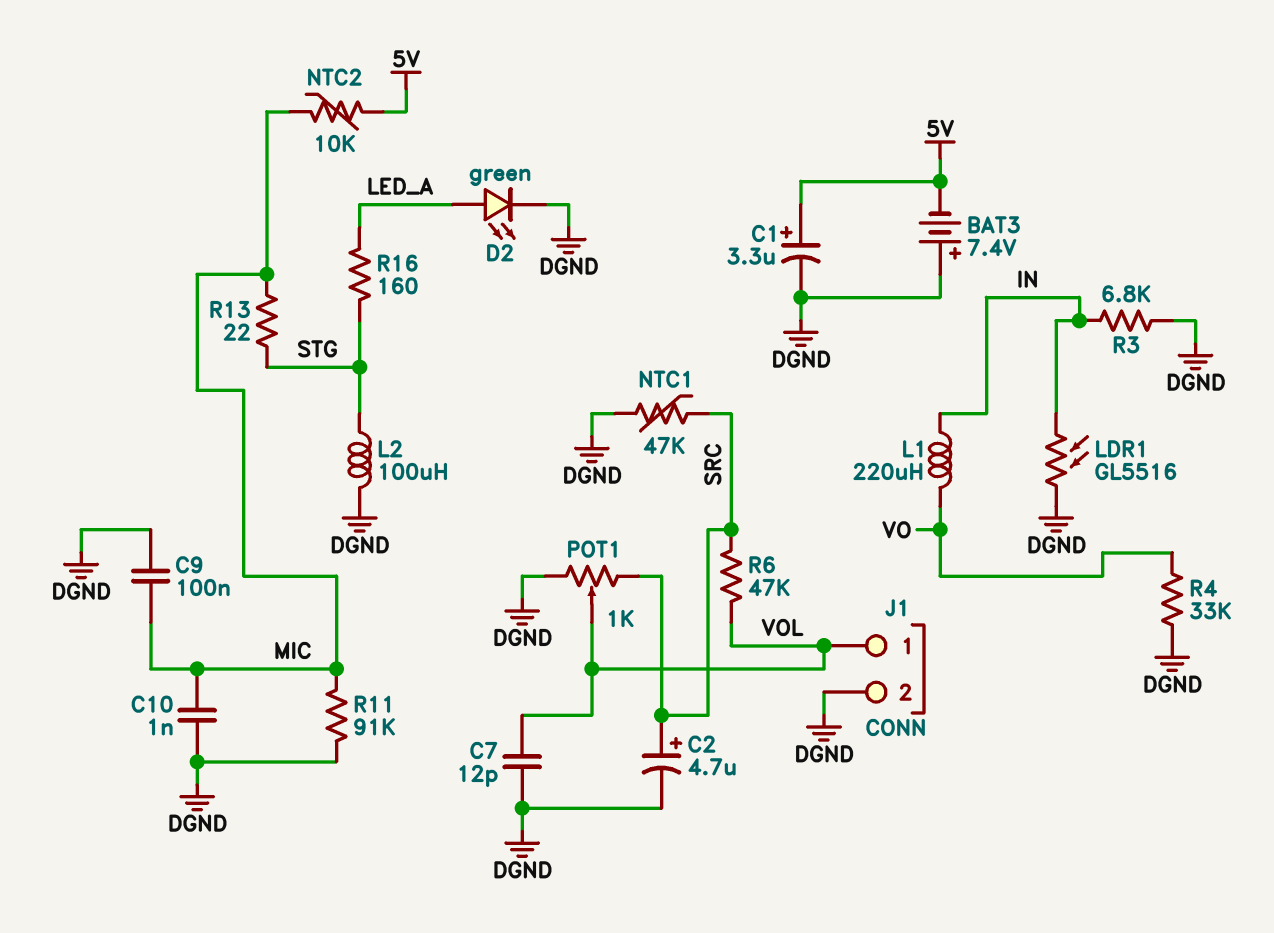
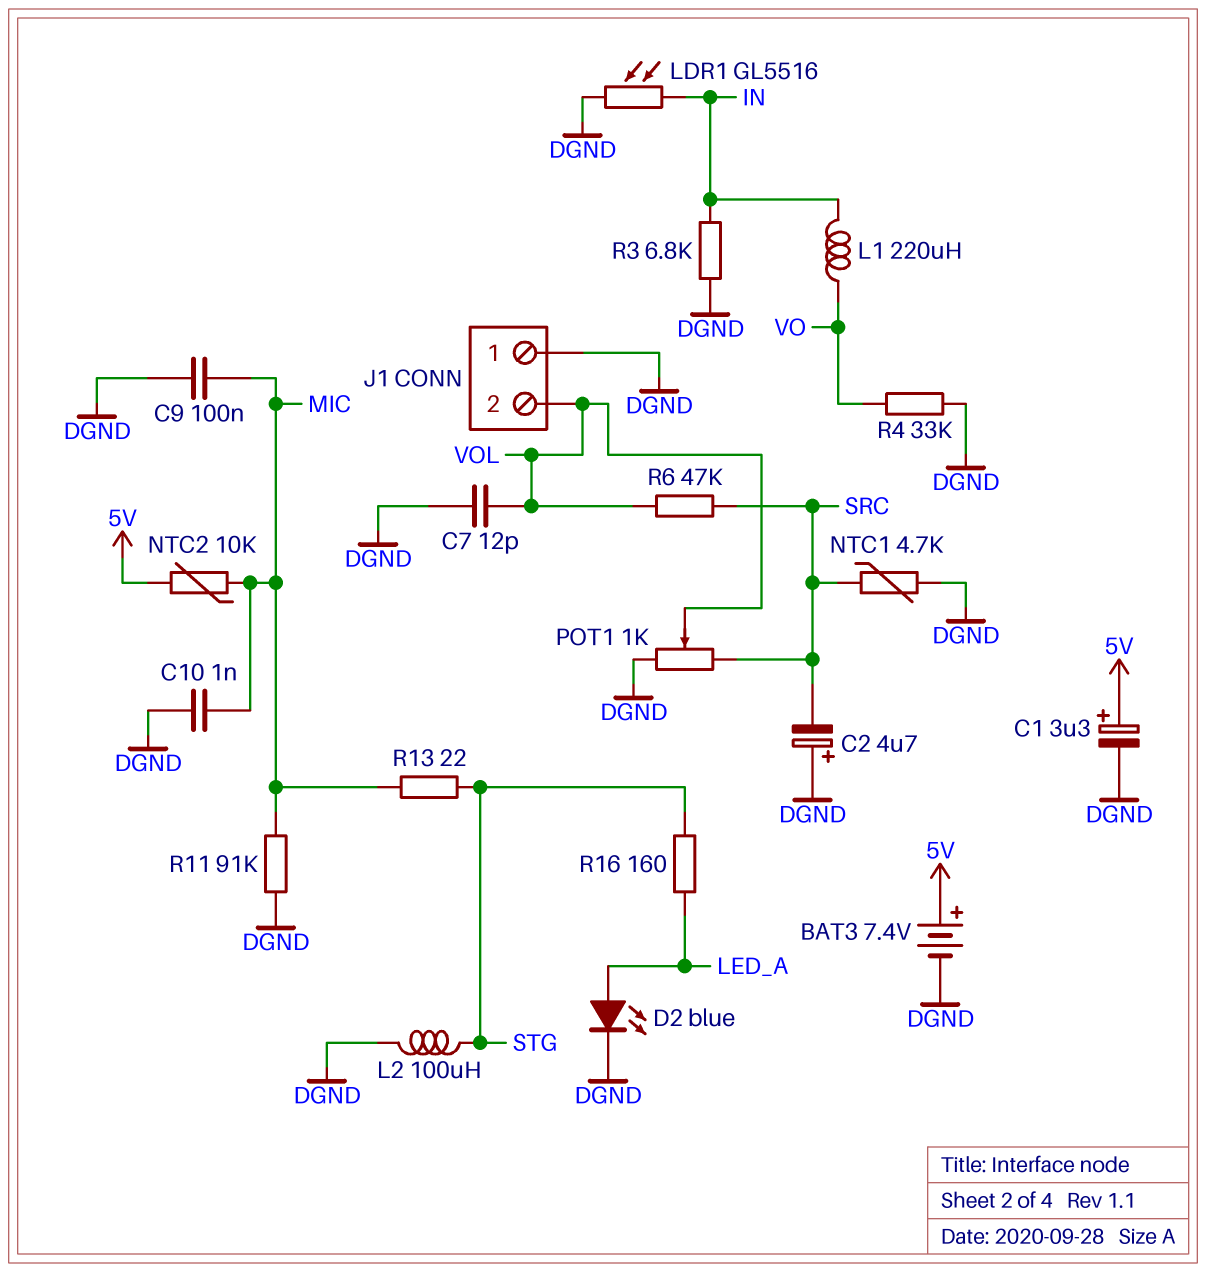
BAT3: 7.4V (plus DGND, minus 5V) -> 7.4V (plus 5V, minus DGND)
C2: 4.7uF (plus SRC, minus DGND) -> 4.7uF (plus DGND, minus SRC)
D2: LED green (A LED_A, K DGND) -> LED blue (A LED_A, K DGND)
J1 pin 1: VOL -> DGND
J1 pin 2: DGND -> VOL
NTC1: 47k (DGND, SRC) -> 4.7k (DGND, SRC)

